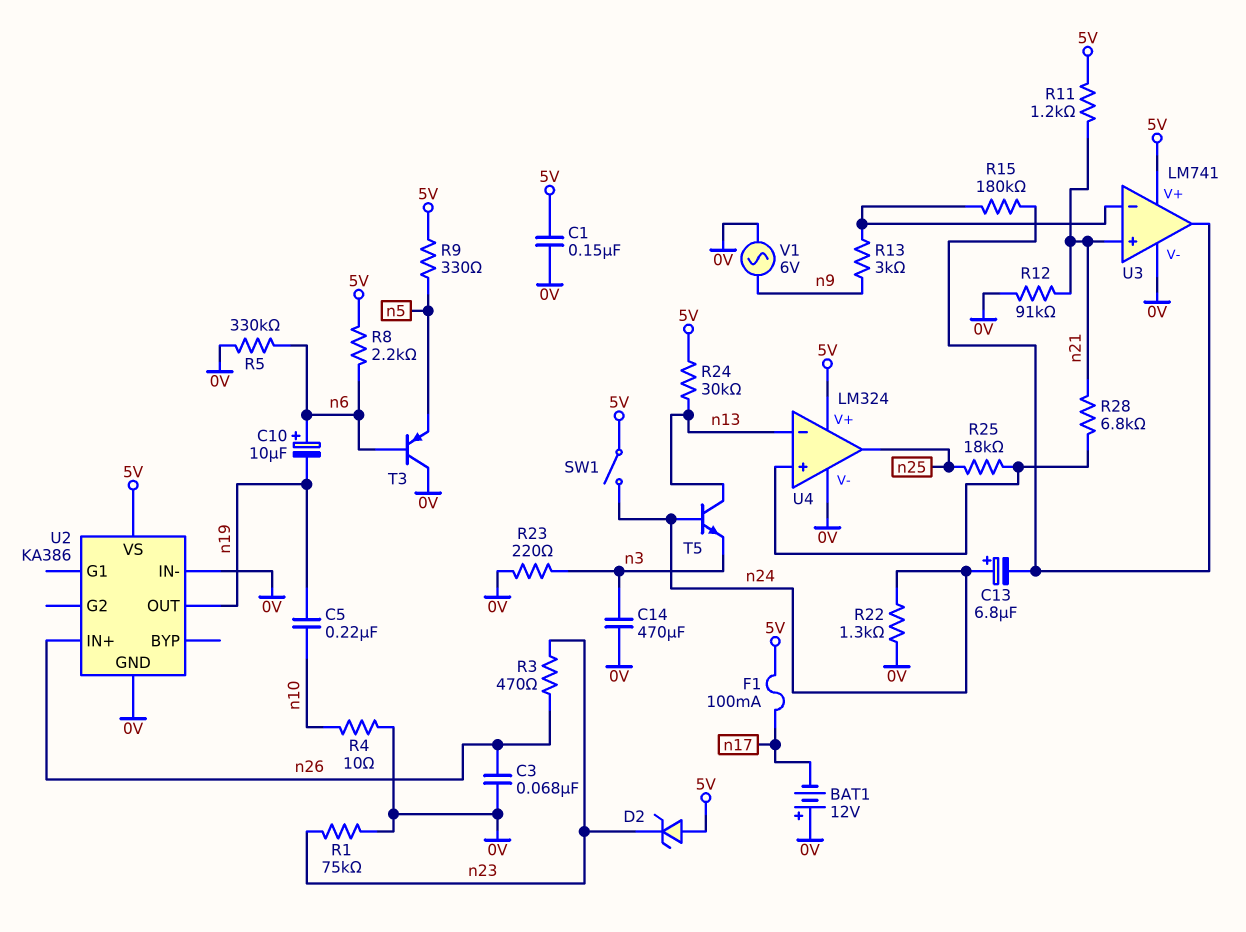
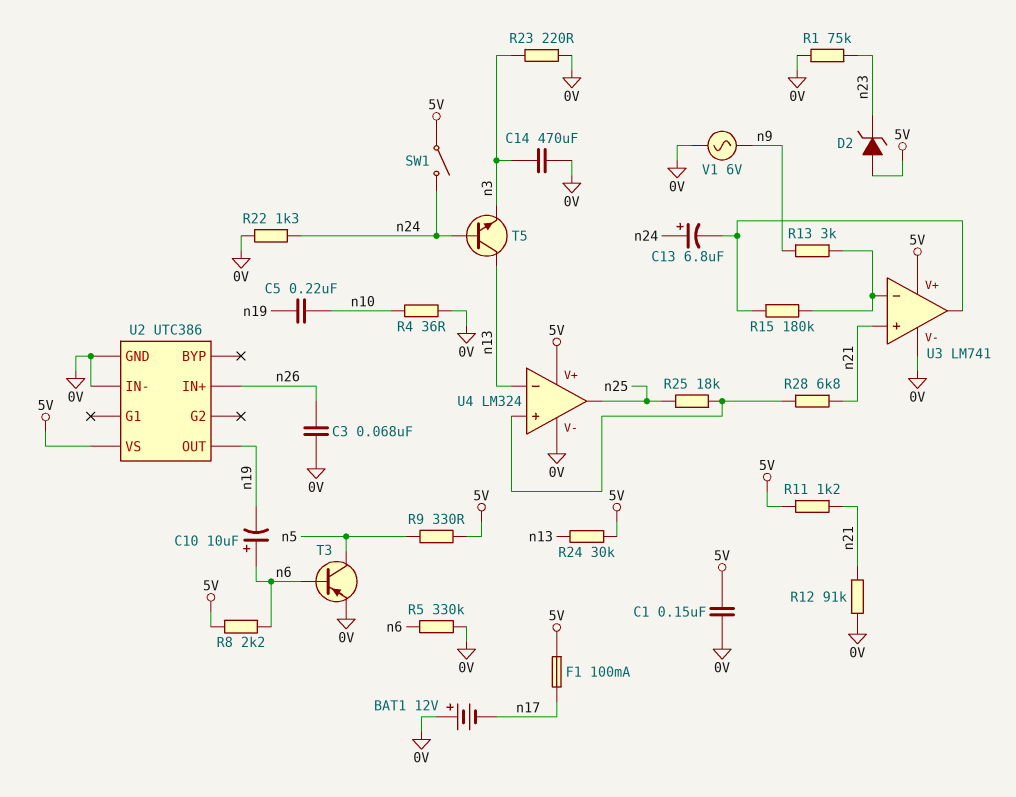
R3: 470 (n23, n26) -> none
R4: 10 (0V, n10) -> 36 (0V, n10)
T3: PNP (B n6, C 0V, E n5) -> PNP (B n6, C n5, E 0V)
U2: KA386 -> UTC386

